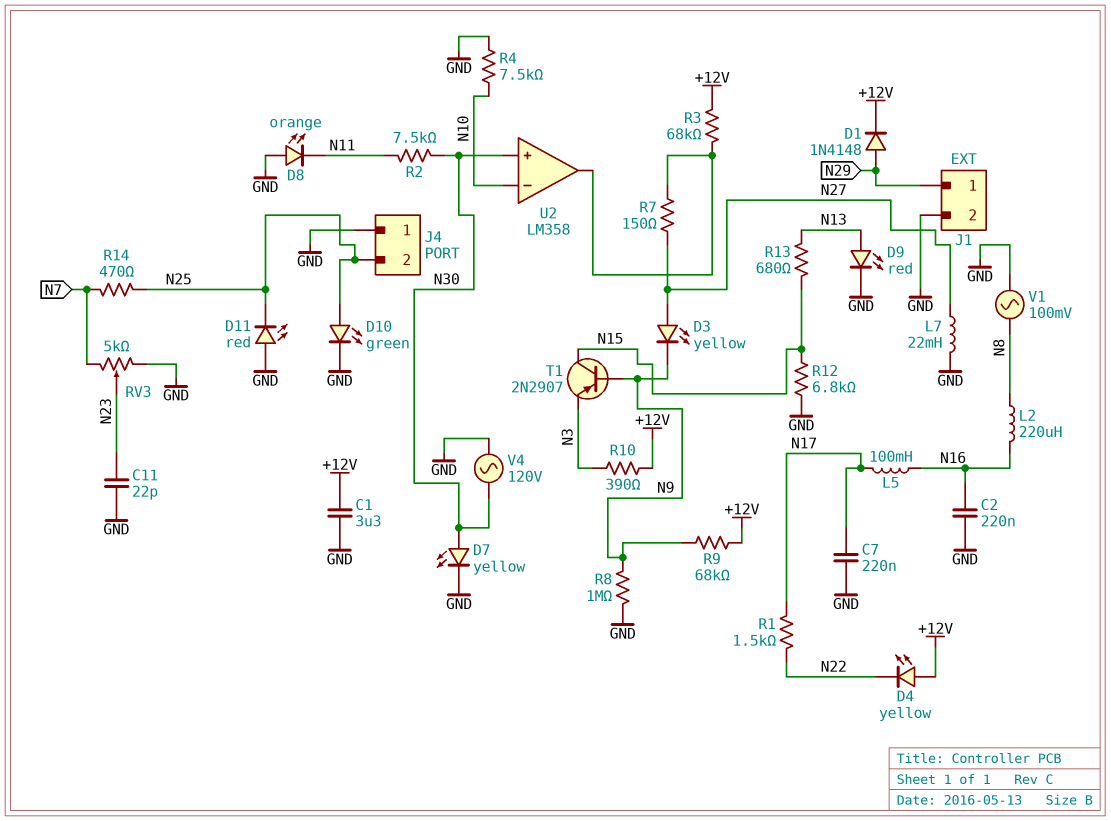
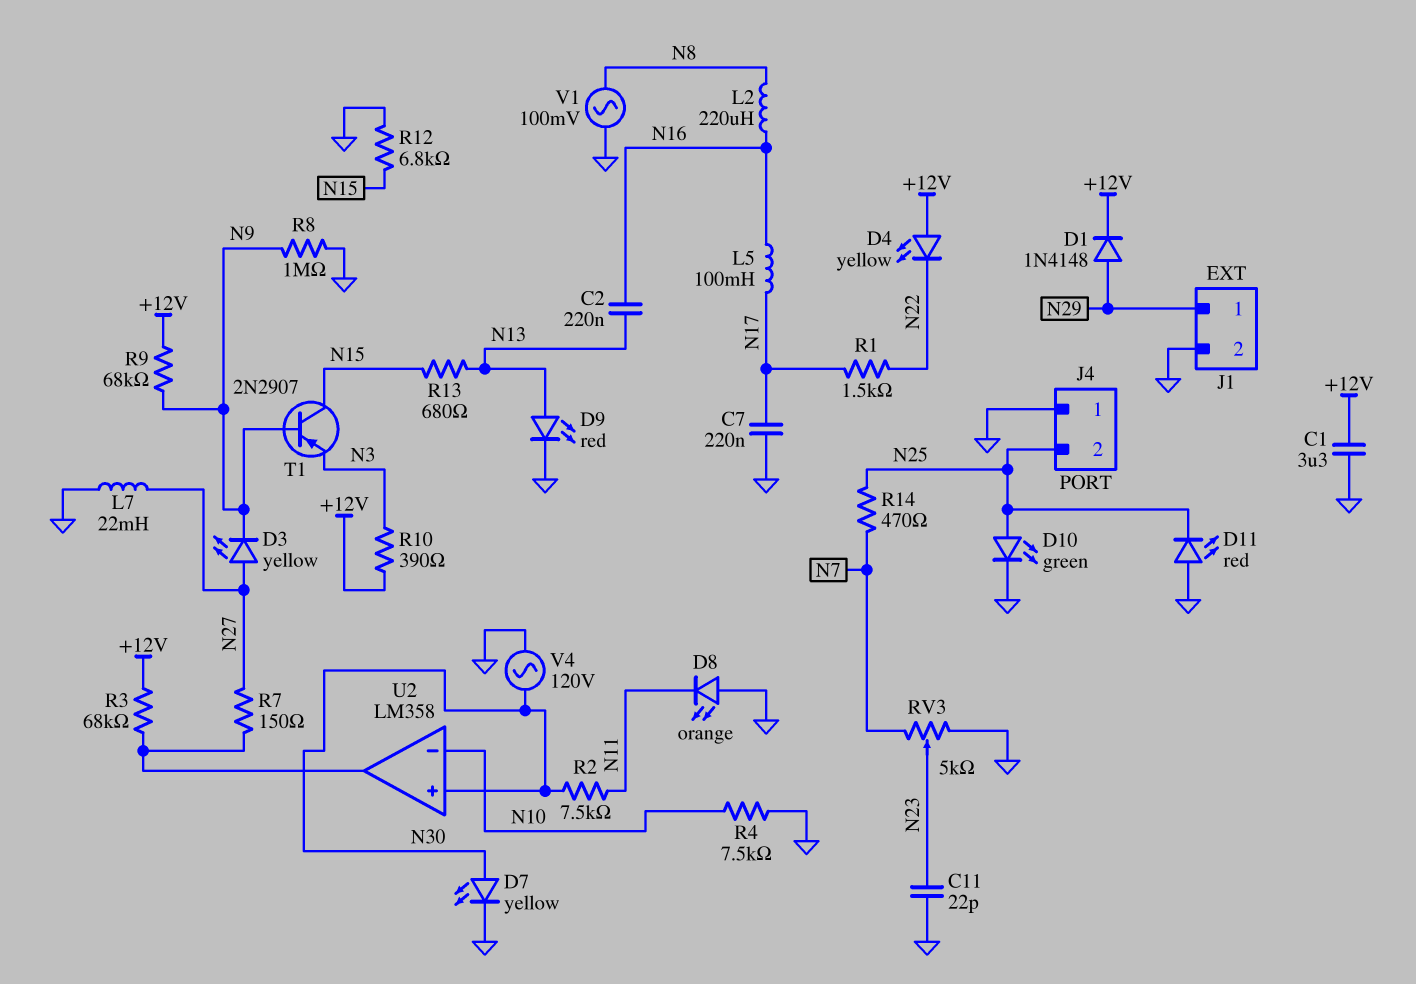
C2: 220nF (GND, N16) -> 220nF (N13, N16)

